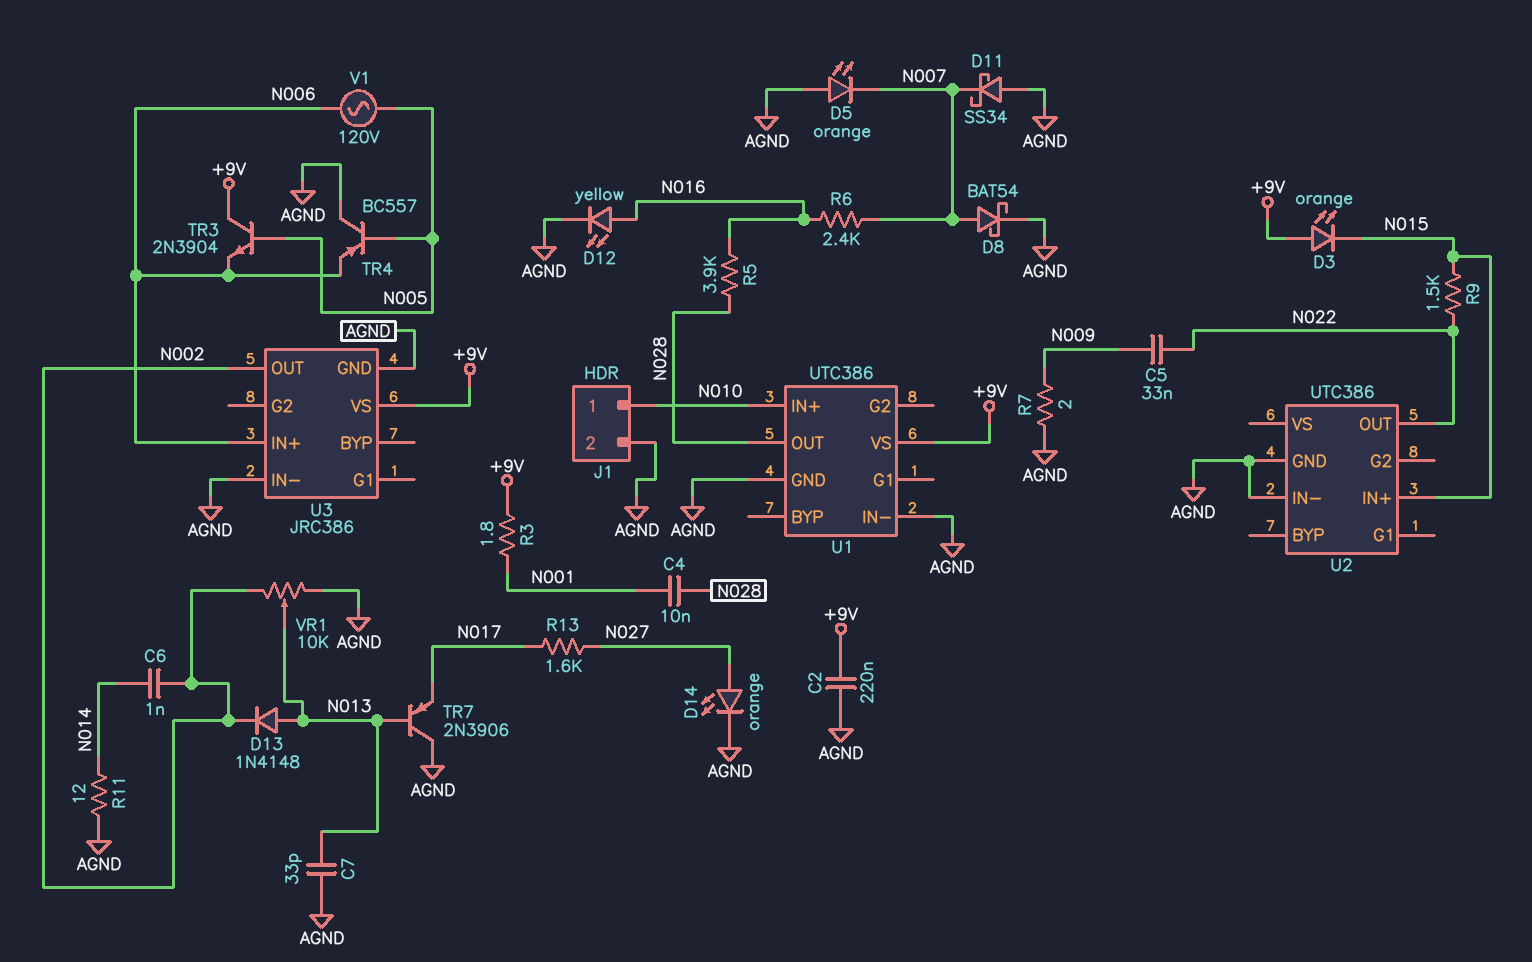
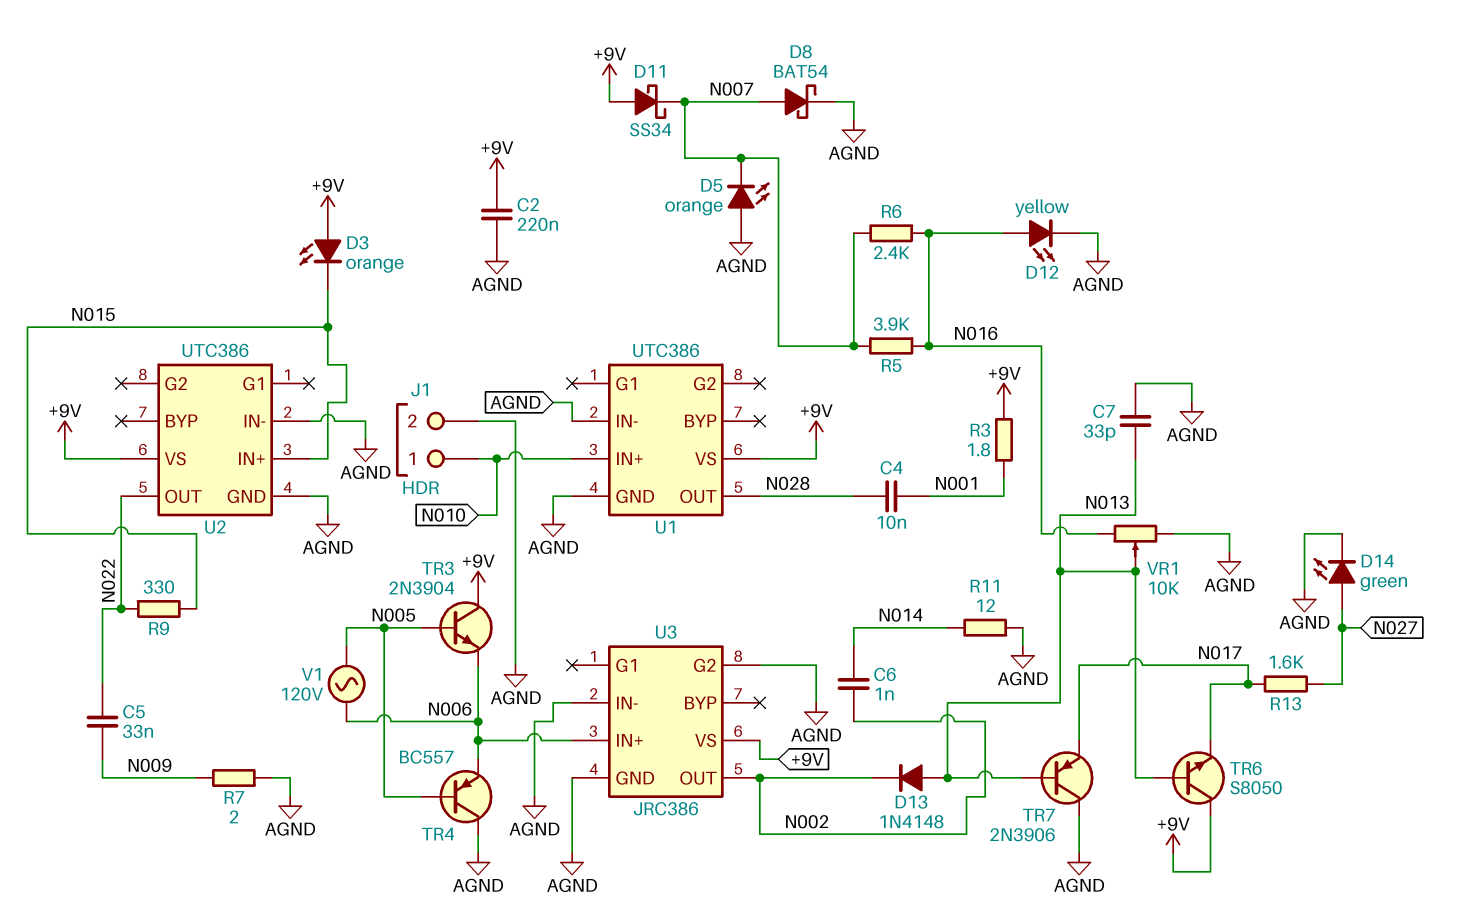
D11: schottky SS34 (A AGND, K N007) -> schottky SS34 (A +9V, K N007)
D14: LED orange (A N027, K AGND) -> LED green (A N027, K AGND)
R5: 3.9k (N016, N028) -> 3.9k (N007, N016)
R9: 1.5k (N015, N022) -> 330 (N015, N022)
TR6: none -> NPN S8050 (B N013, C +9V, E N017)
U2 pin VS: none -> +9V
U3 pin G2: none -> AGND
VR1: 10k (AGND, N002, wiper N013) -> 10k (AGND, N016, wiper N013)

